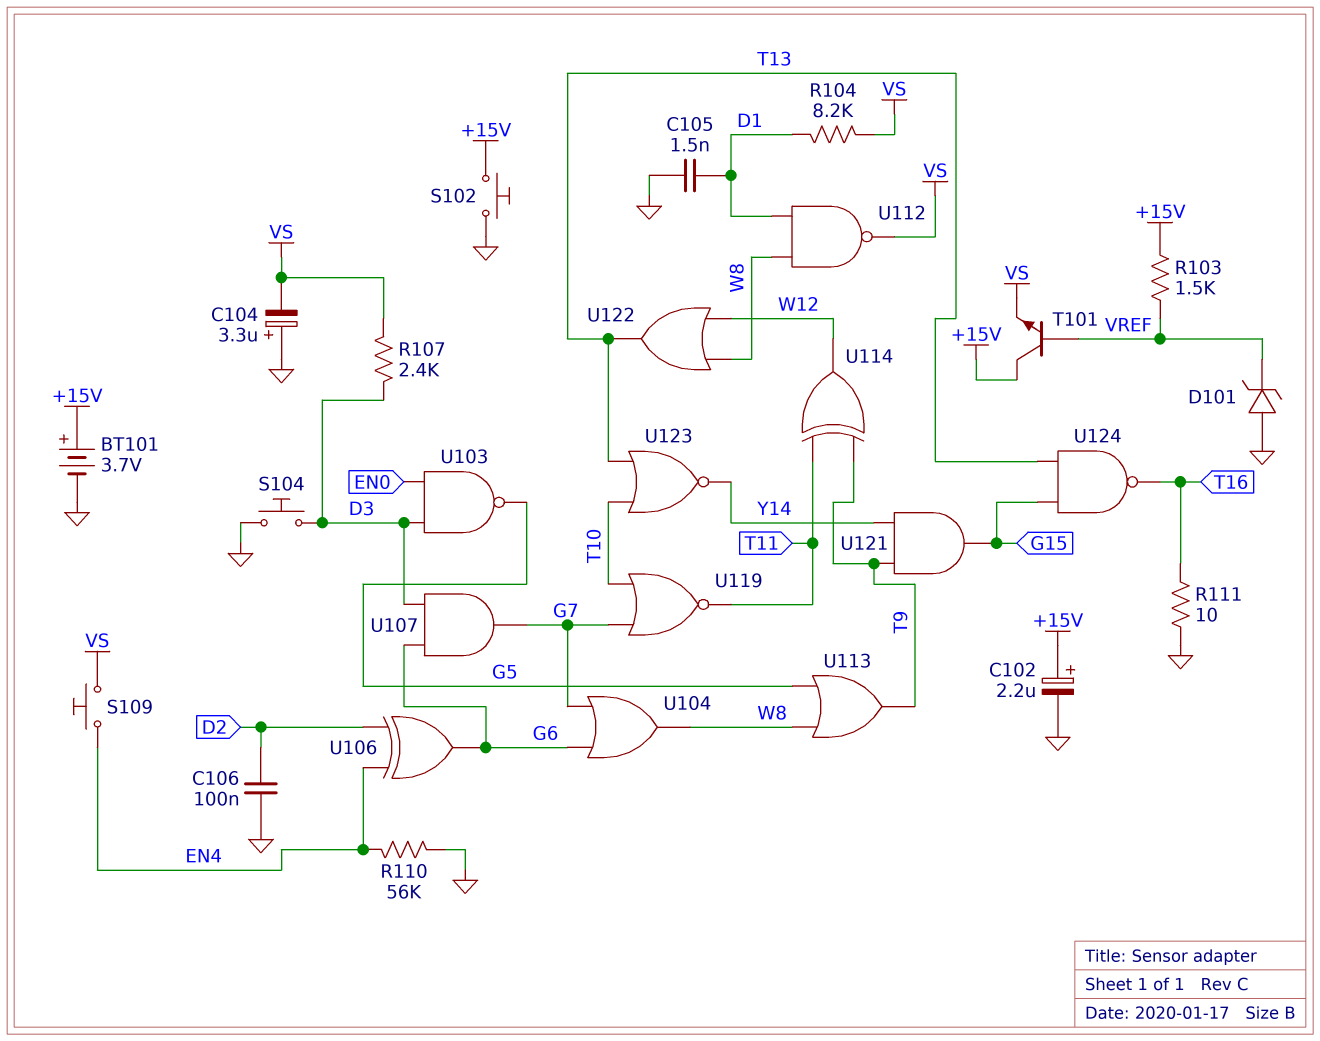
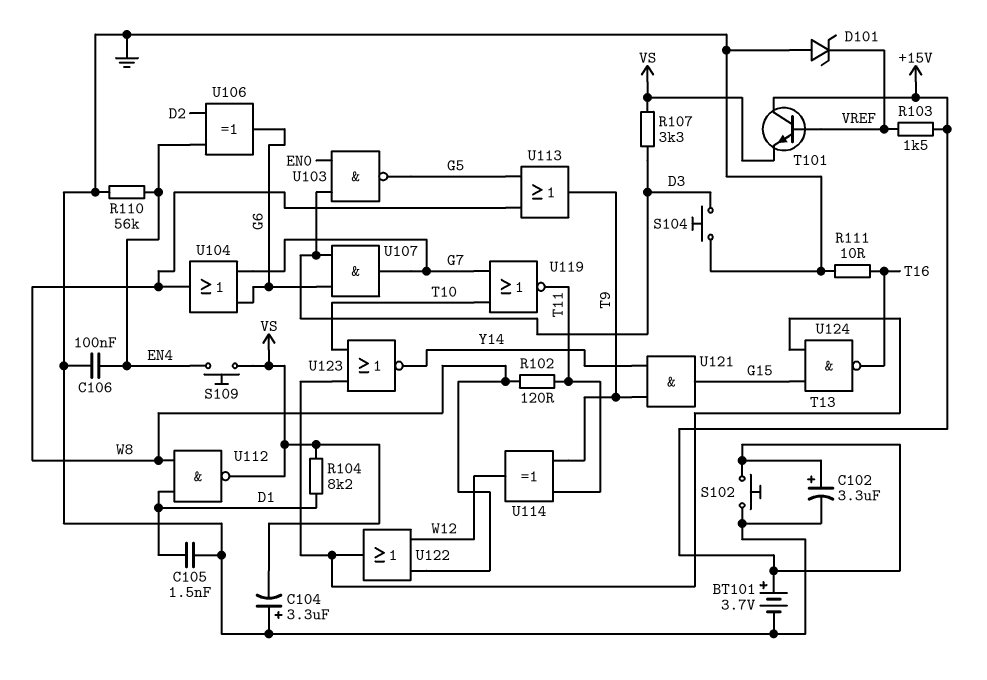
C102: 2.2uF (plus +15V, minus GND) -> 3.3uF (plus +15V, minus GND)
C106: 100nF (D2, GND) -> 100nF (EN4, GND)
R102: none -> 120 (T11, W8)
R107: 2.4k (D3, VS) -> 3.3k (D3, VS)

